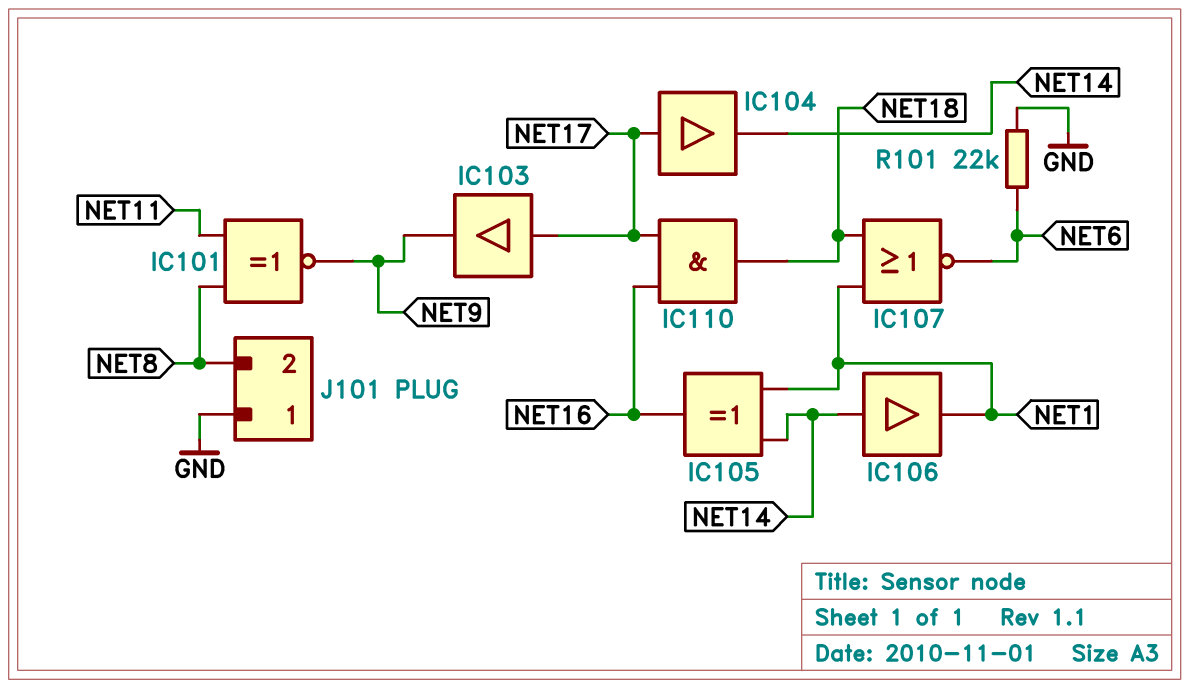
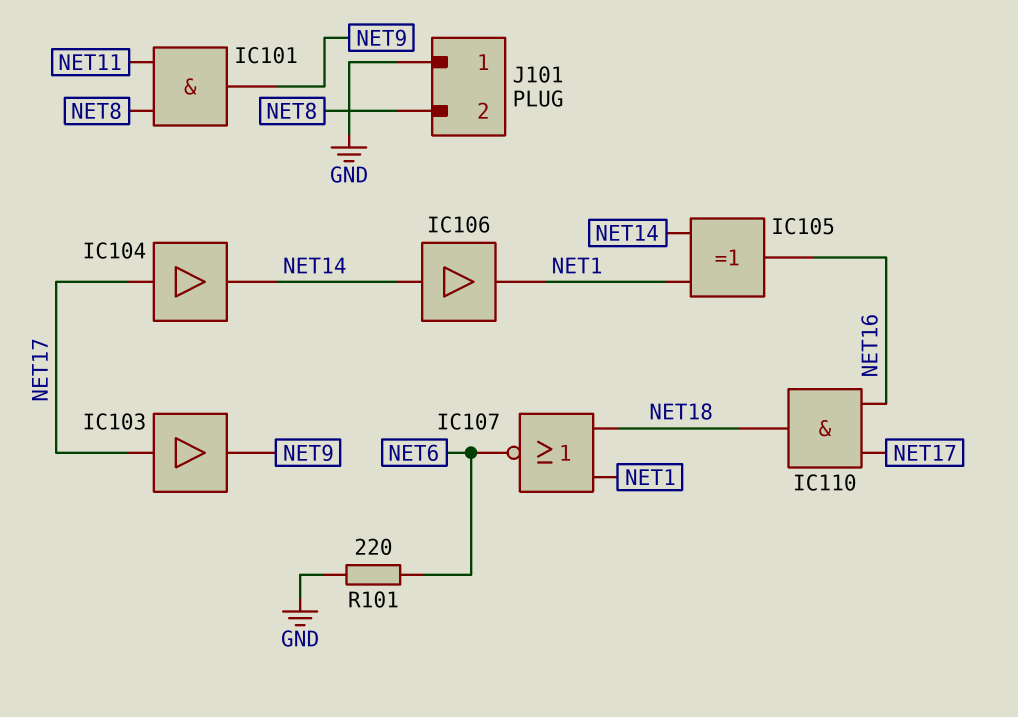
IC101: XNOR (in NET8, in NET11, out NET9) -> AND (in NET8, in NET11, out NET9)
R101: 22k (GND, NET6) -> 220 (GND, NET6)

